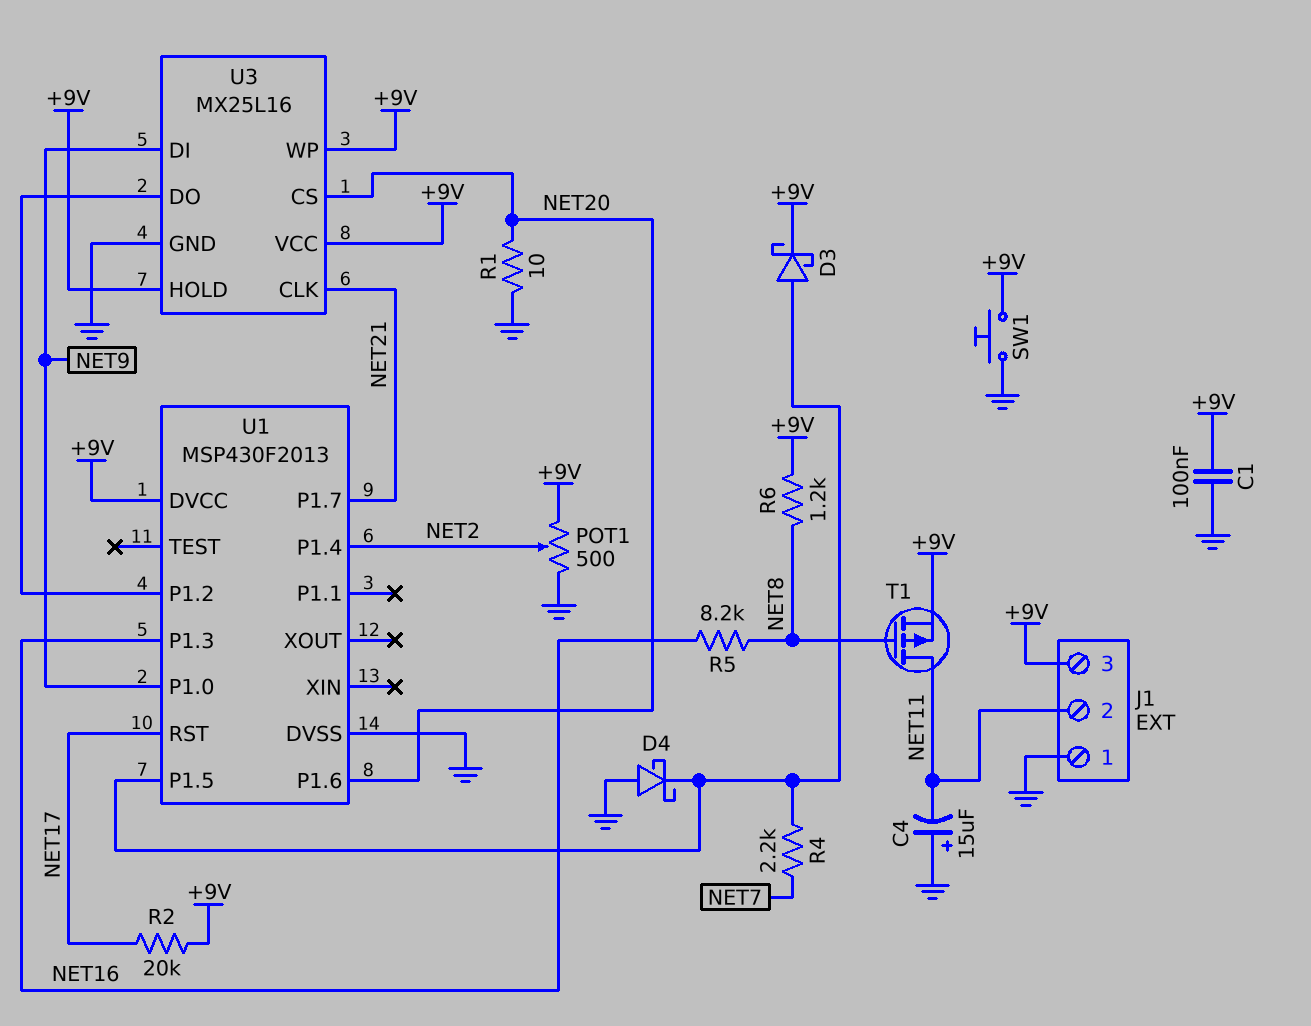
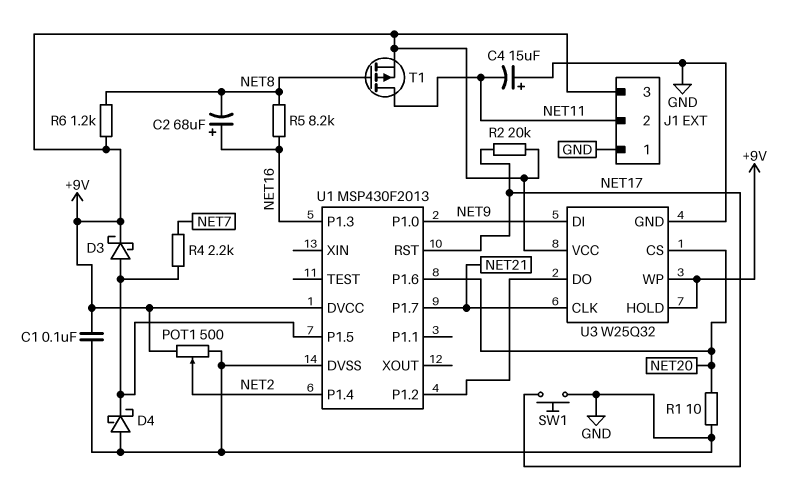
C2: none -> 68uF (plus NET16, minus NET8)
SW1: button (+9V, GND) -> button (GND, NET17)
U3: MX25L16 -> W25Q32

